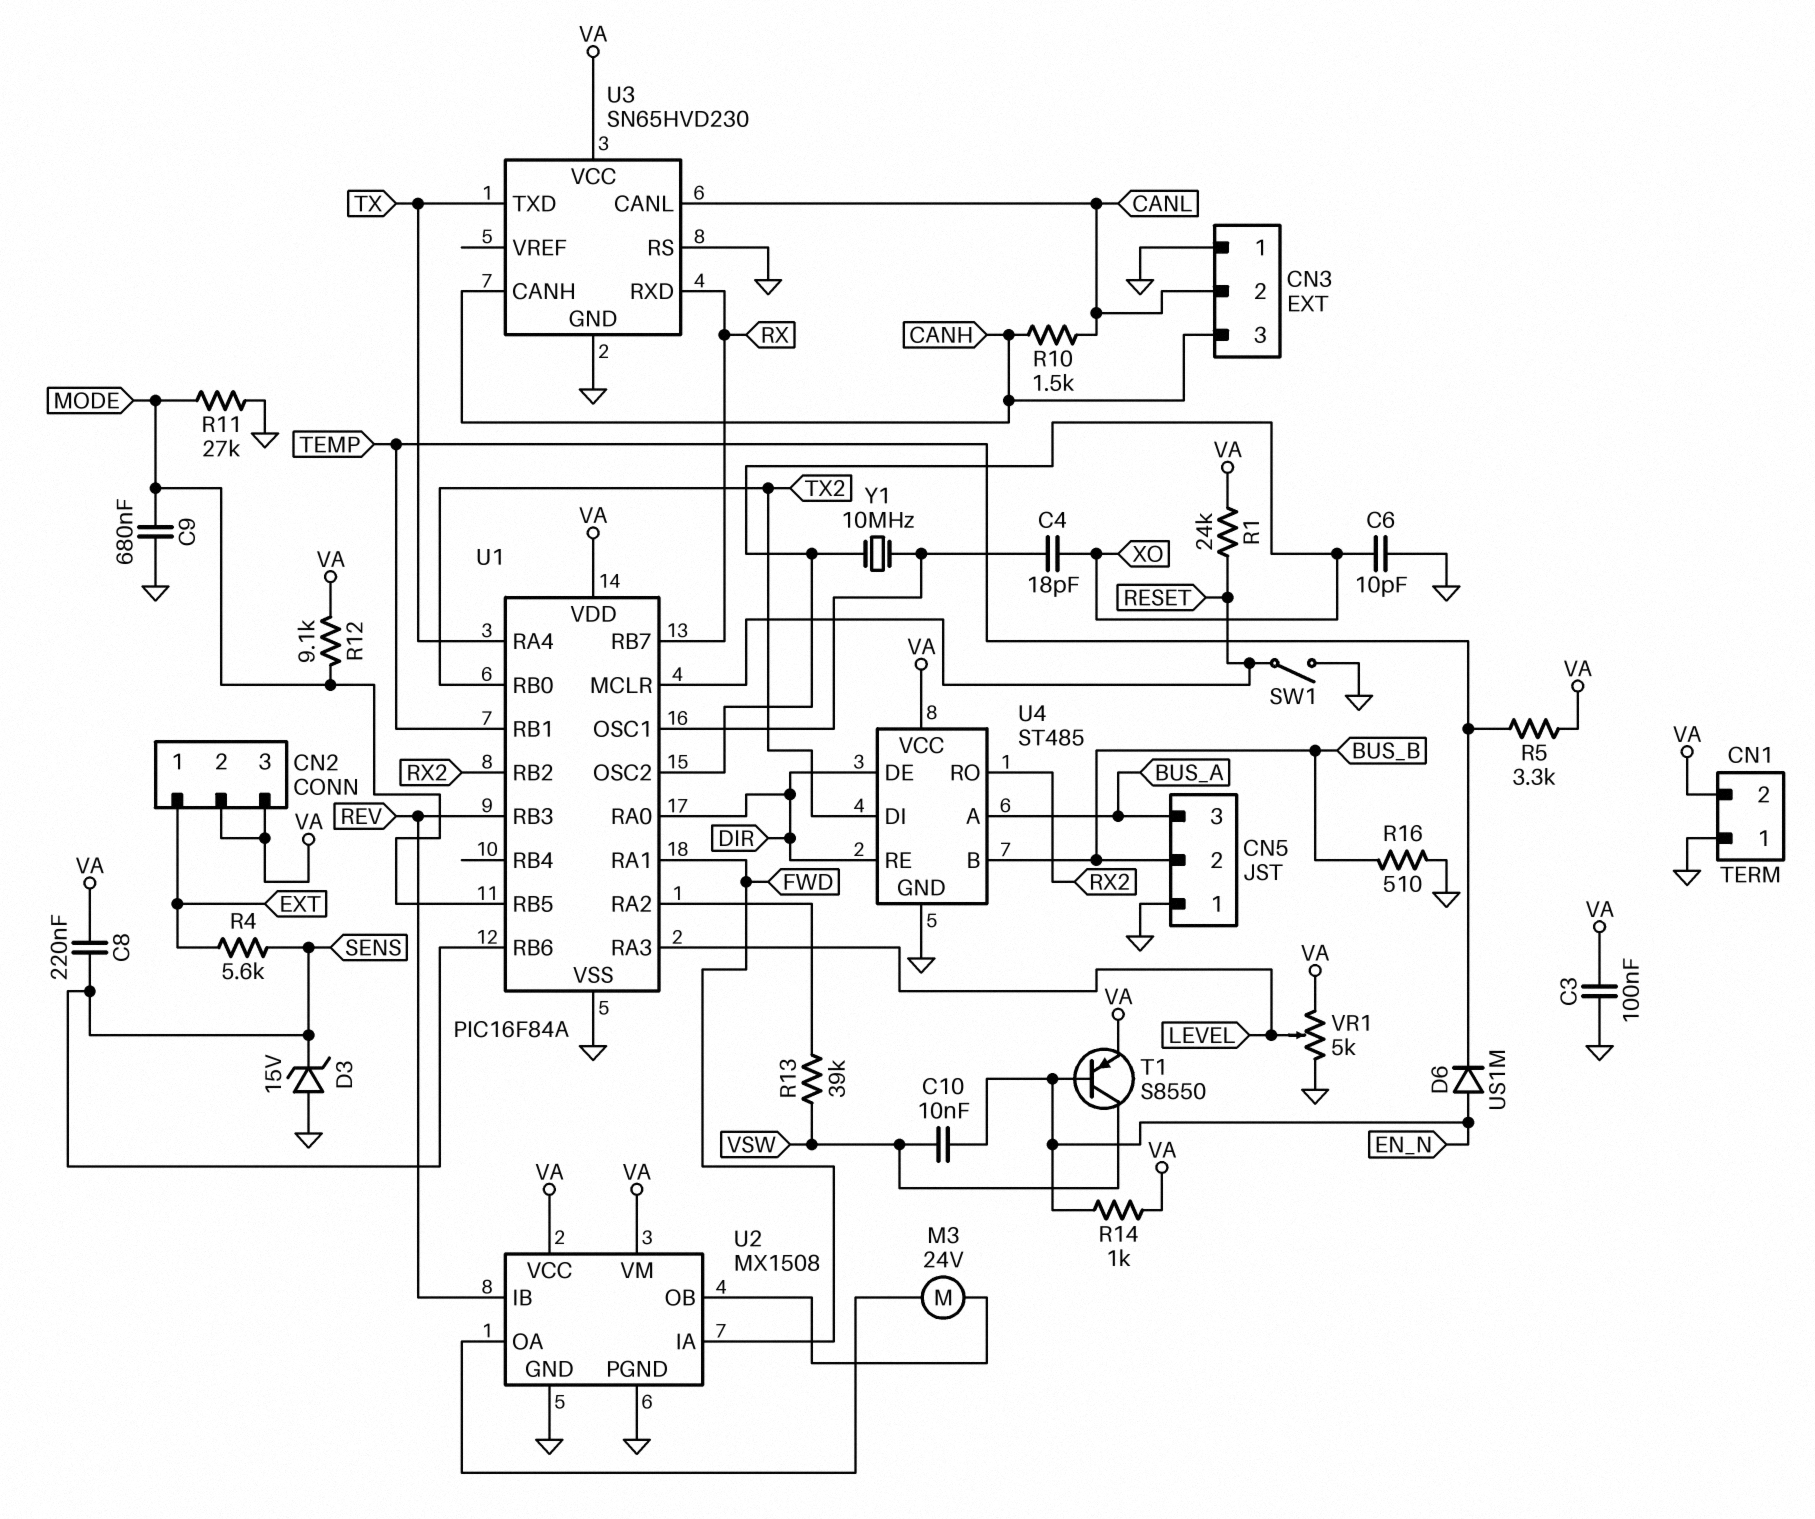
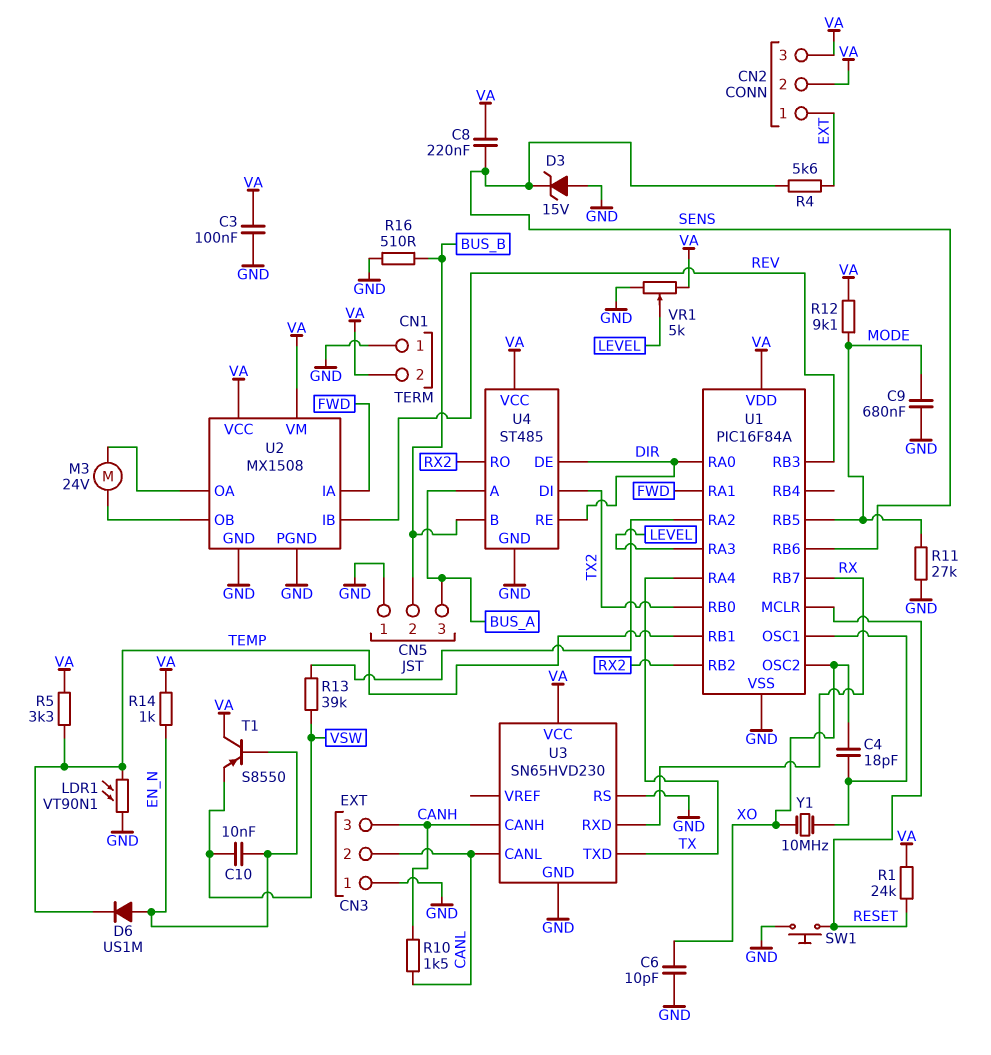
LDR1: none -> VT90N1 (GND, TEMP)
SW1: switch (GND, RESET) -> button (GND, RESET)
T1: PNP S8550 (B EN_N, C VSW, E VA) -> PNP S8550 (B EN_N, C VA, E VSW)

